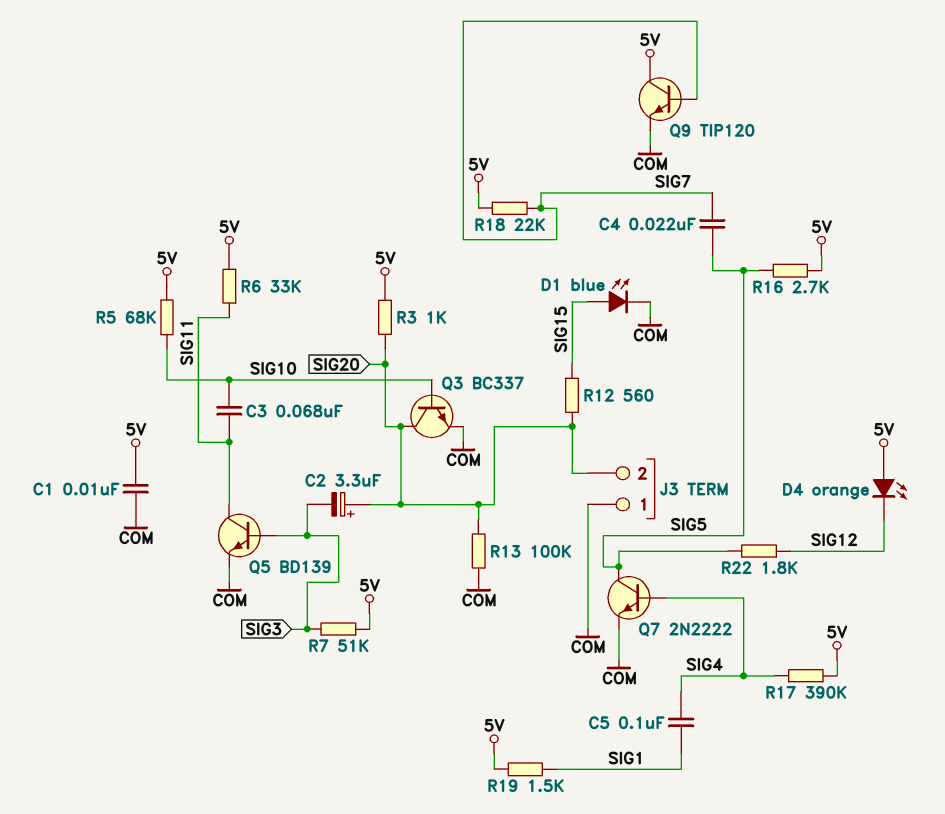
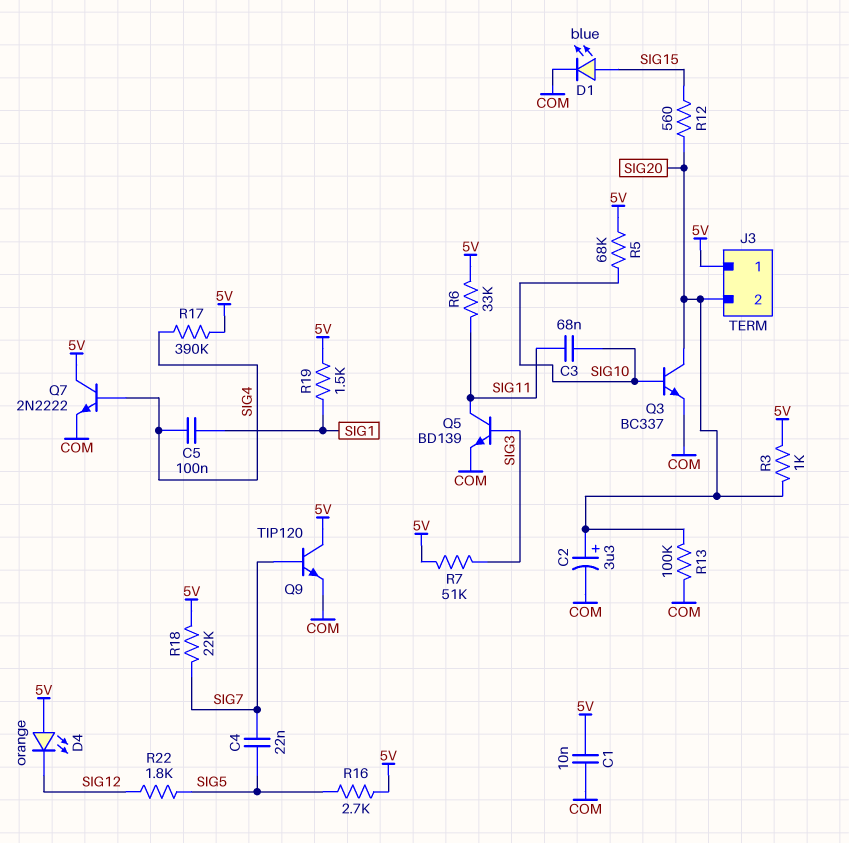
C2: 3.3uF (plus SIG20, minus SIG3) -> 3.3uF (plus SIG20, minus COM)
J3 pin 1: COM -> 5V
Q7: NPN 2N2222 (B SIG4, C SIG5, E COM) -> NPN 2N2222 (B SIG4, C 5V, E COM)

